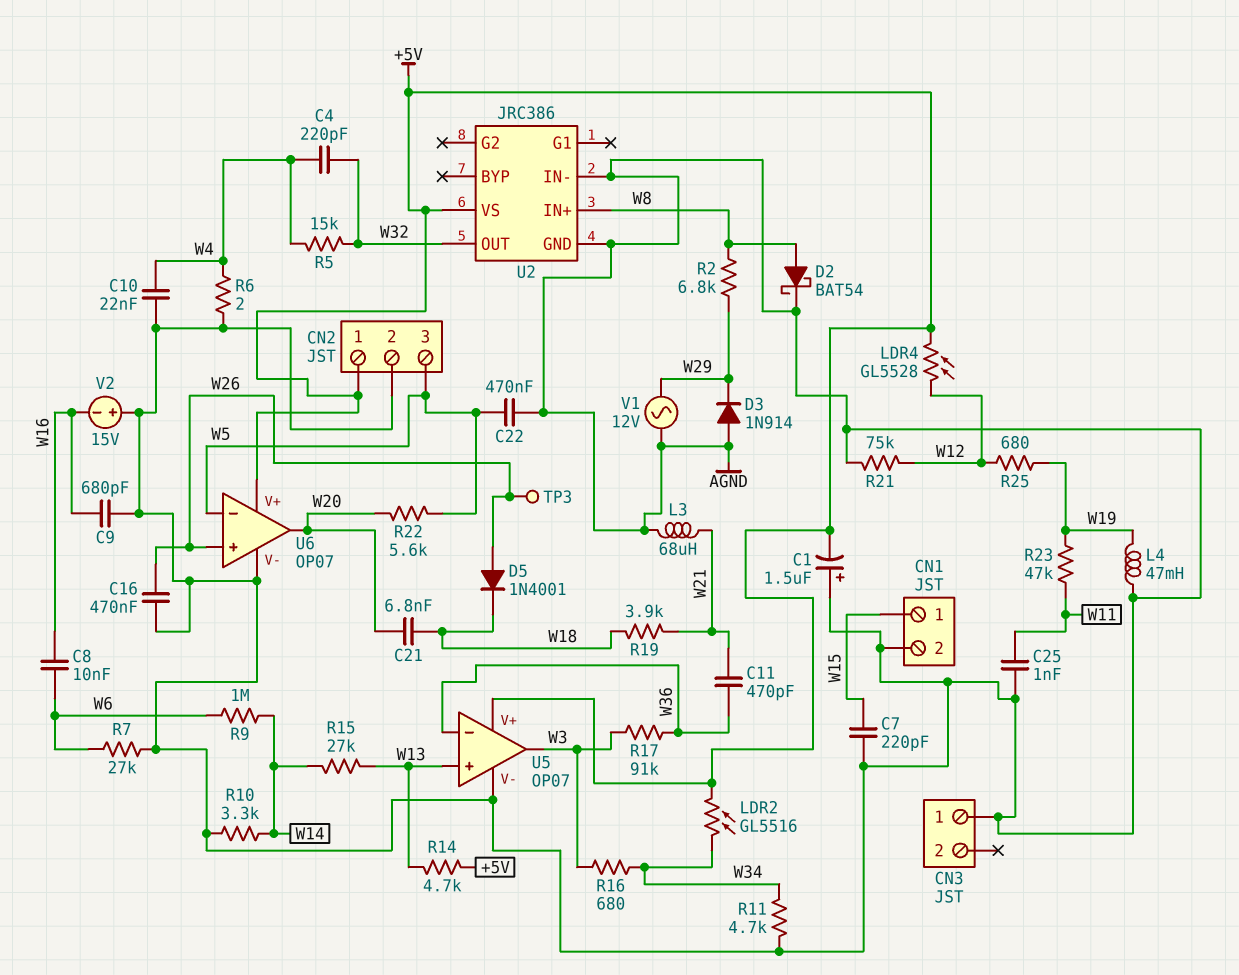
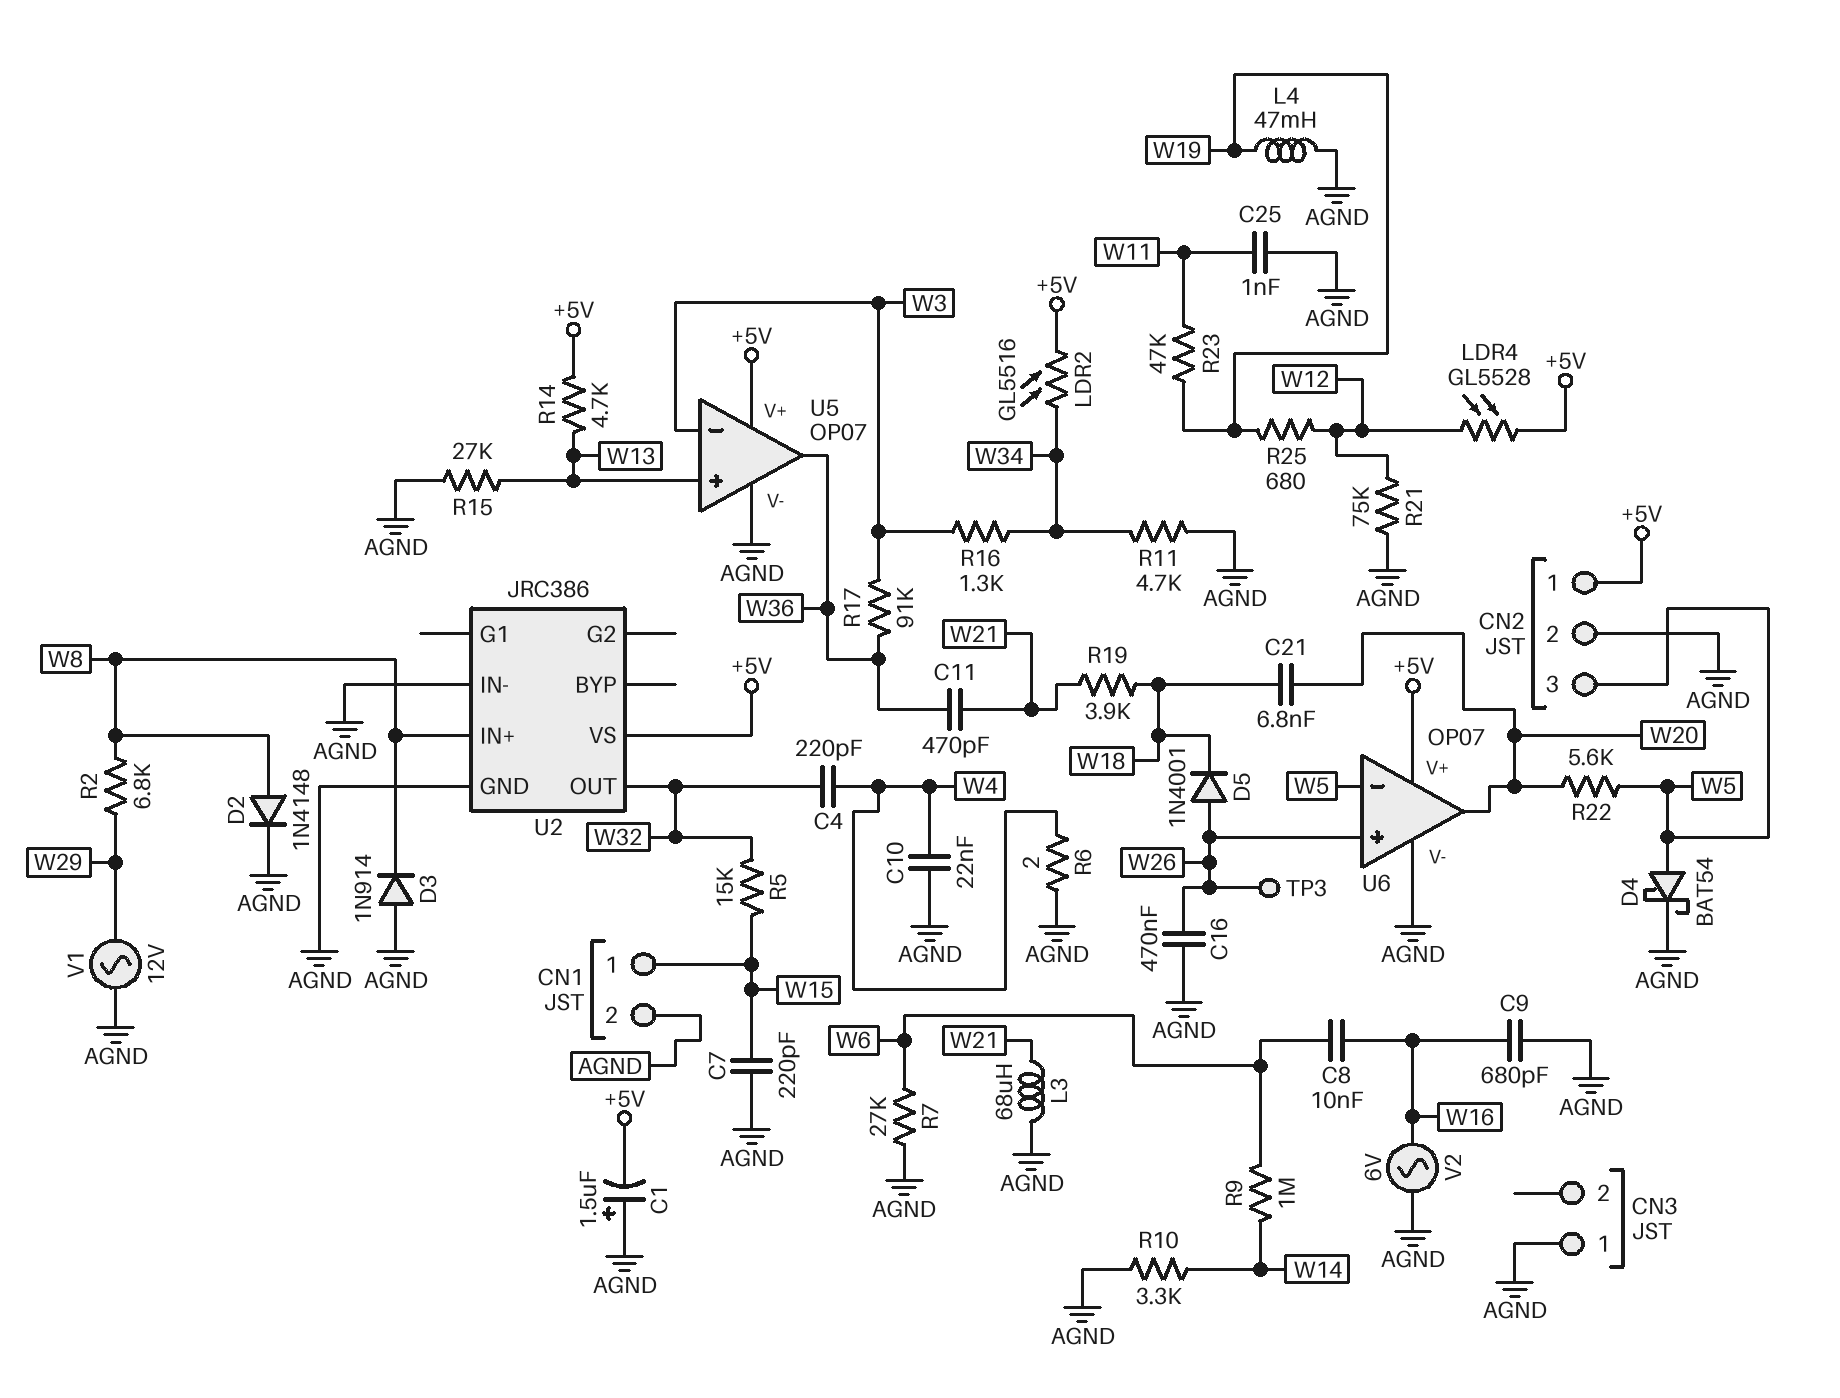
C22: 470nF (AGND, W5) -> none
D2: schottky BAT54 (A W8, K AGND) -> diode 1N4148 (A W8, K AGND)
D3: diode 1N914 (A AGND, K W29) -> diode 1N914 (A AGND, K W8)
D4: none -> schottky BAT54 (A W5, K AGND)
R5: 15k (W4, W32) -> 15k (W15, W32)
R15: 27k (W13, W14) -> 27k (AGND, W13)
R16: 680 (W3, W34) -> 1.3k (W3, W34)
U5 pin in-: W36 -> W3
U5 pin out: W3 -> W36
V2: 15V (plus AGND, minus W16) -> AC 6V (AGND, W16)

